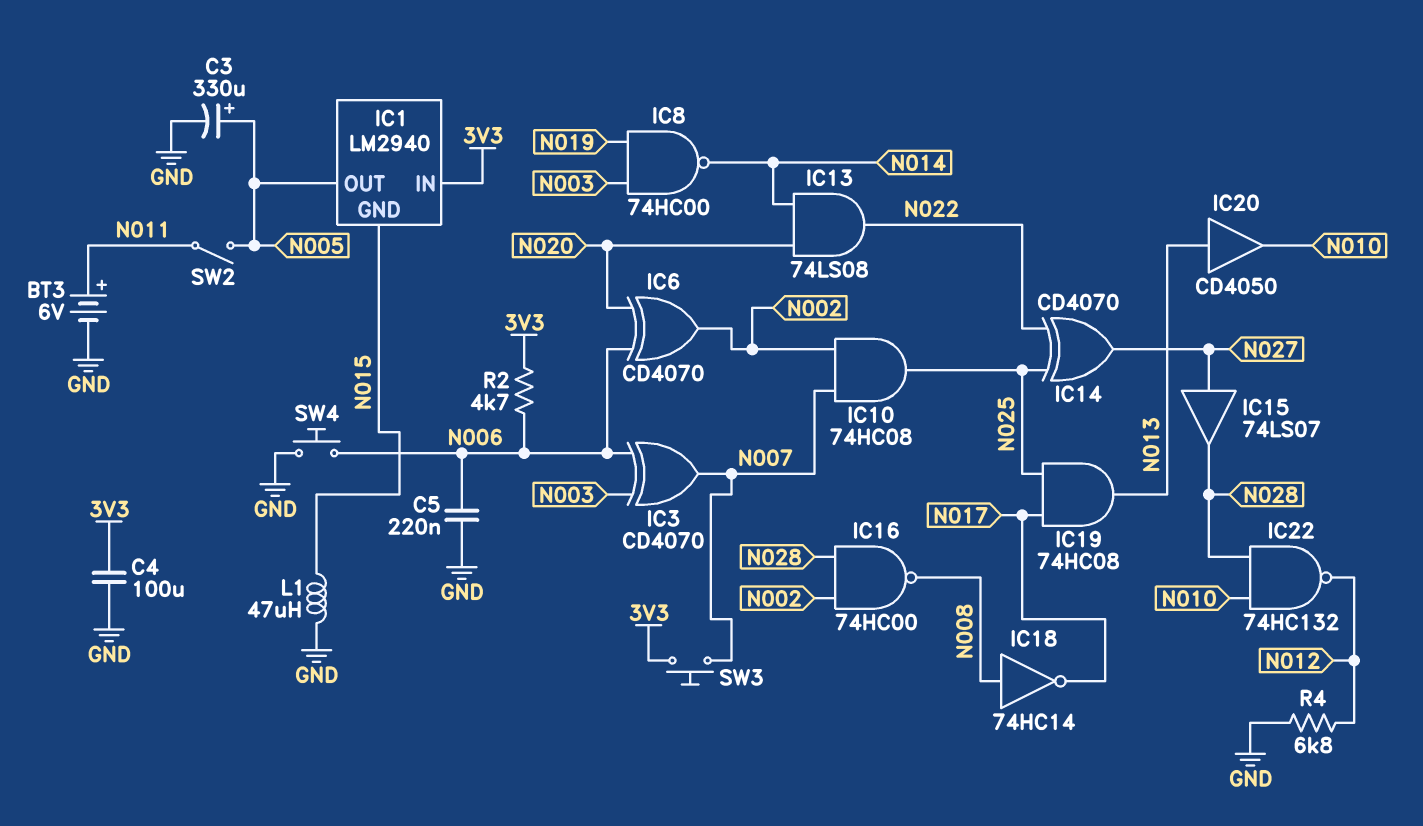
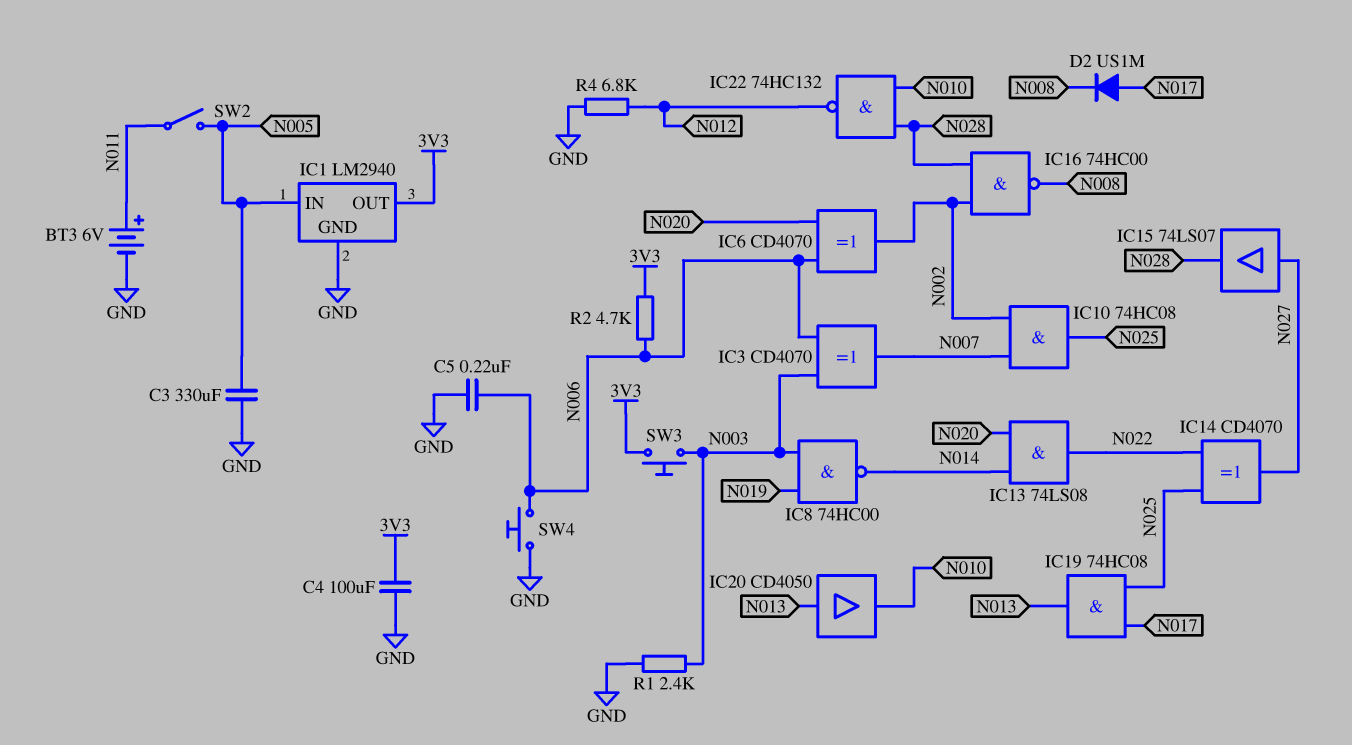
C3: 330uF (plus N005, minus GND) -> 330uF (GND, N005)
D2: none -> diode US1M (A N017, K N008)
IC1 pin GND: N015 -> GND
IC1 pin IN: 3V3 -> N005
IC1 pin OUT: N005 -> 3V3
IC18: NOT 74HC14 (in N008, out N017) -> none
L1: 47uH (GND, N015) -> none
R1: none -> 2.4k (GND, N003)
SW3: button (3V3, N007) -> button (3V3, N003)

